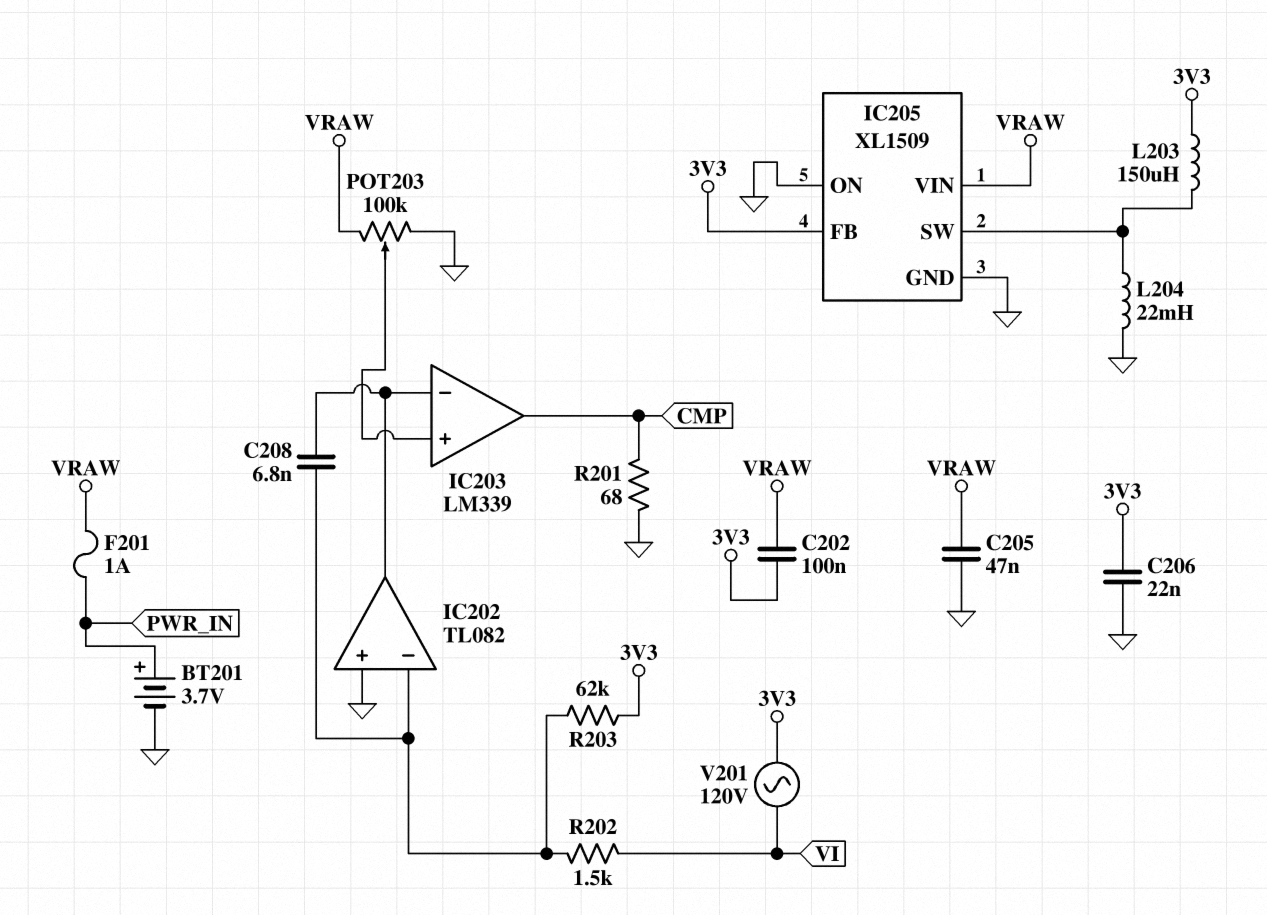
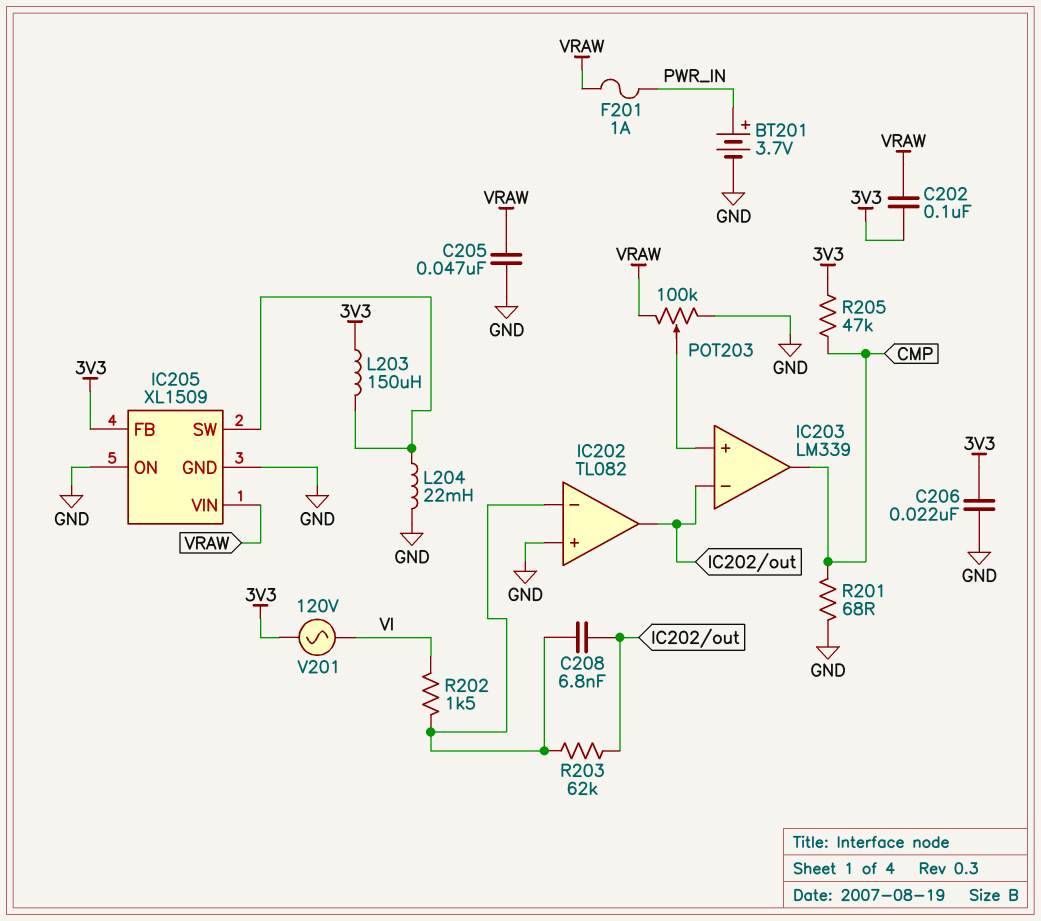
R203: 62k (3V3, IC202/in-) -> 62k (IC202/in-, IC202/out)
R205: none -> 47k (3V3, CMP)

